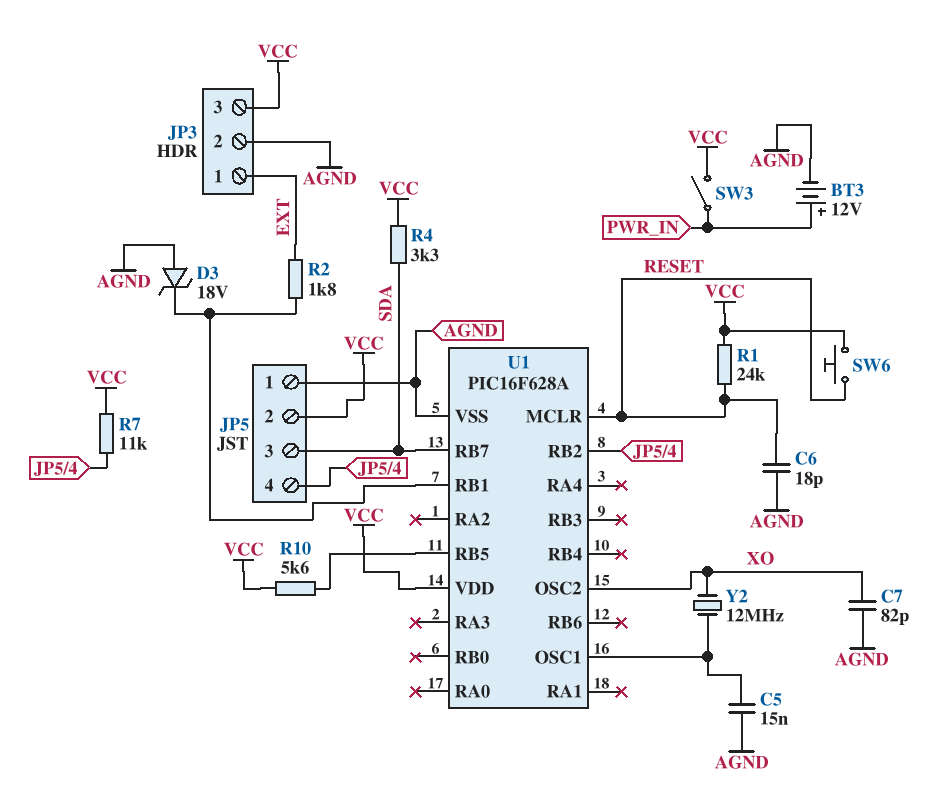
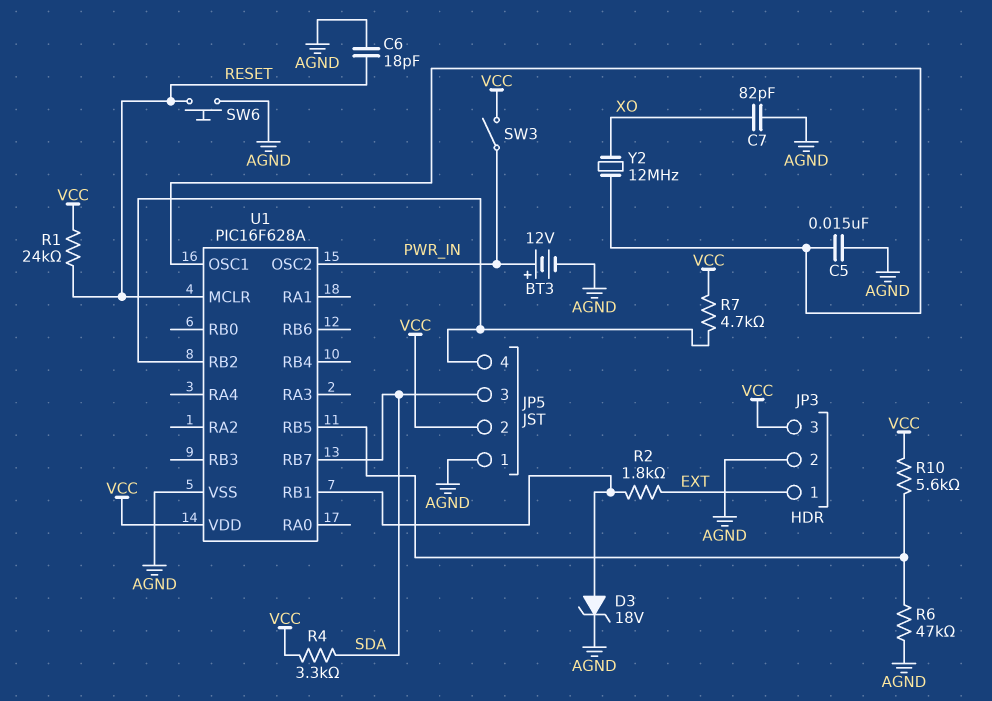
D3: zener 18V (A AGND, K U1/RB1) -> zener 18V (A U1/RB1, K AGND)
R6: none -> 47k (AGND, U1/RB5)
R7: 11k (JP5/4, VCC) -> 4.7k (JP5/4, VCC)
SW6: button (RESET, VCC) -> button (AGND, RESET)
U1 pin OSC2: XO -> PWR_IN

